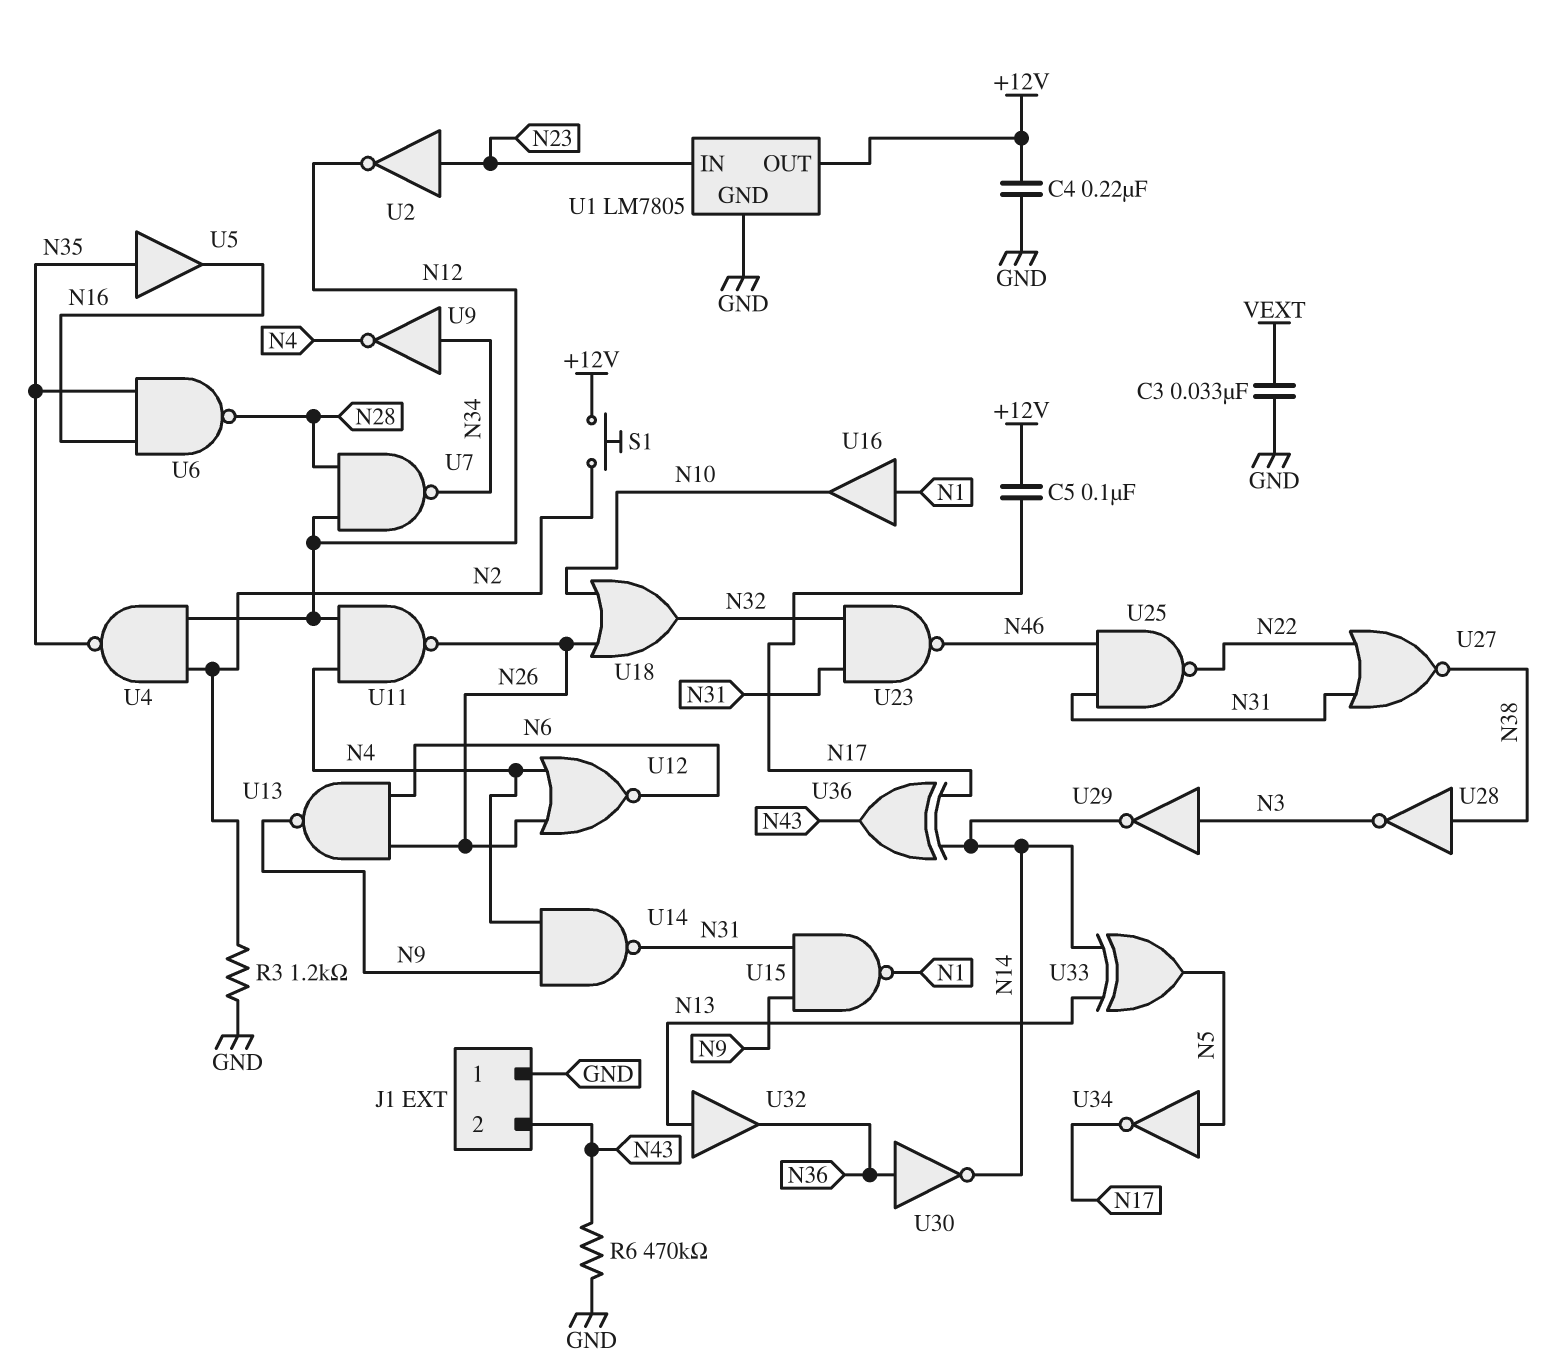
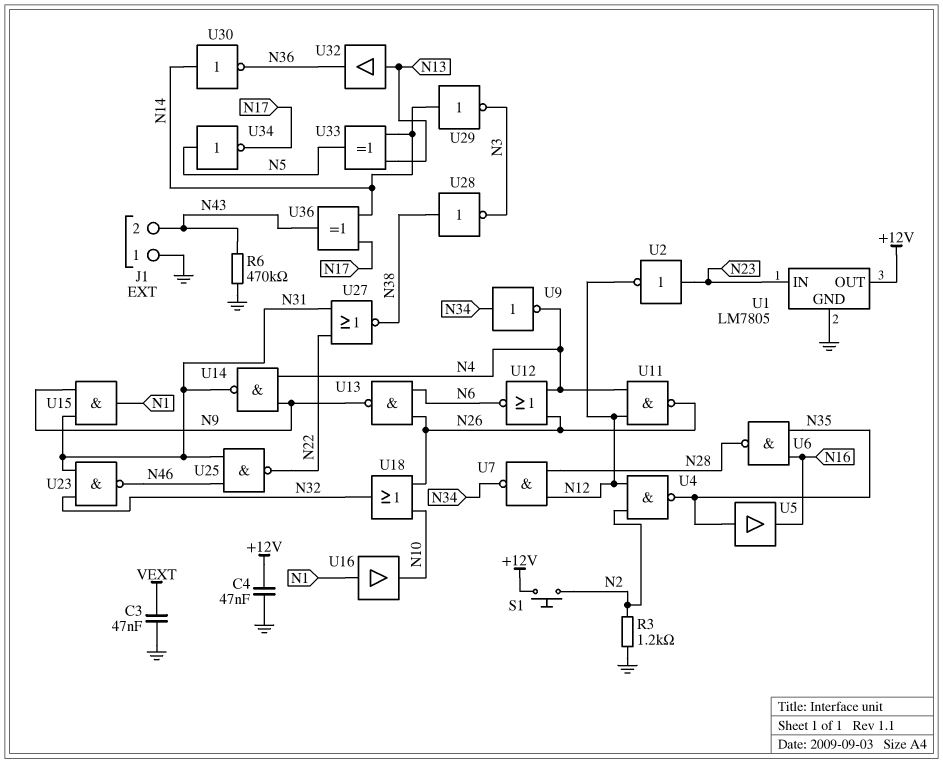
C3: 33nF (GND, VEXT) -> 47nF (GND, VEXT)
C4: 220nF (+12V, GND) -> 47nF (+12V, GND)
C5: 100nF (+12V, N17) -> none
U15: NAND (in N9, in N31, out N1) -> AND (in N9, in N31, out N1)
U29: NOT (in N3, out N14) -> NOT (in N14, out N3)
U30: NOT (in N36, out N14) -> NOT (in N14, out N36)

